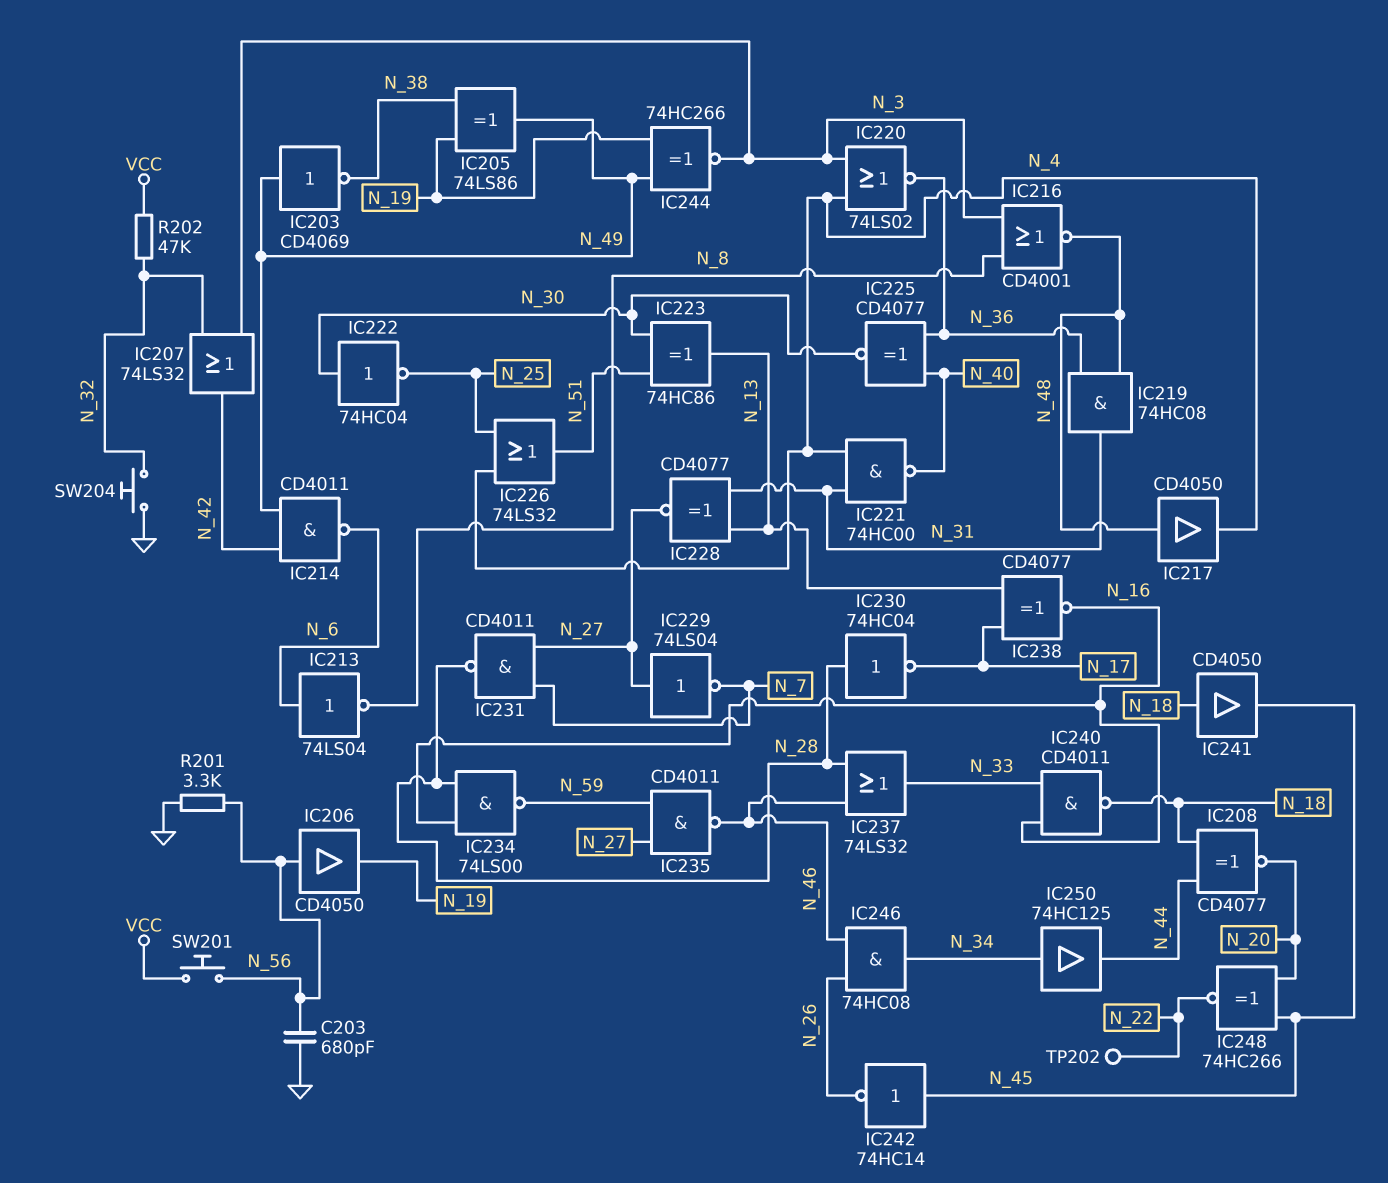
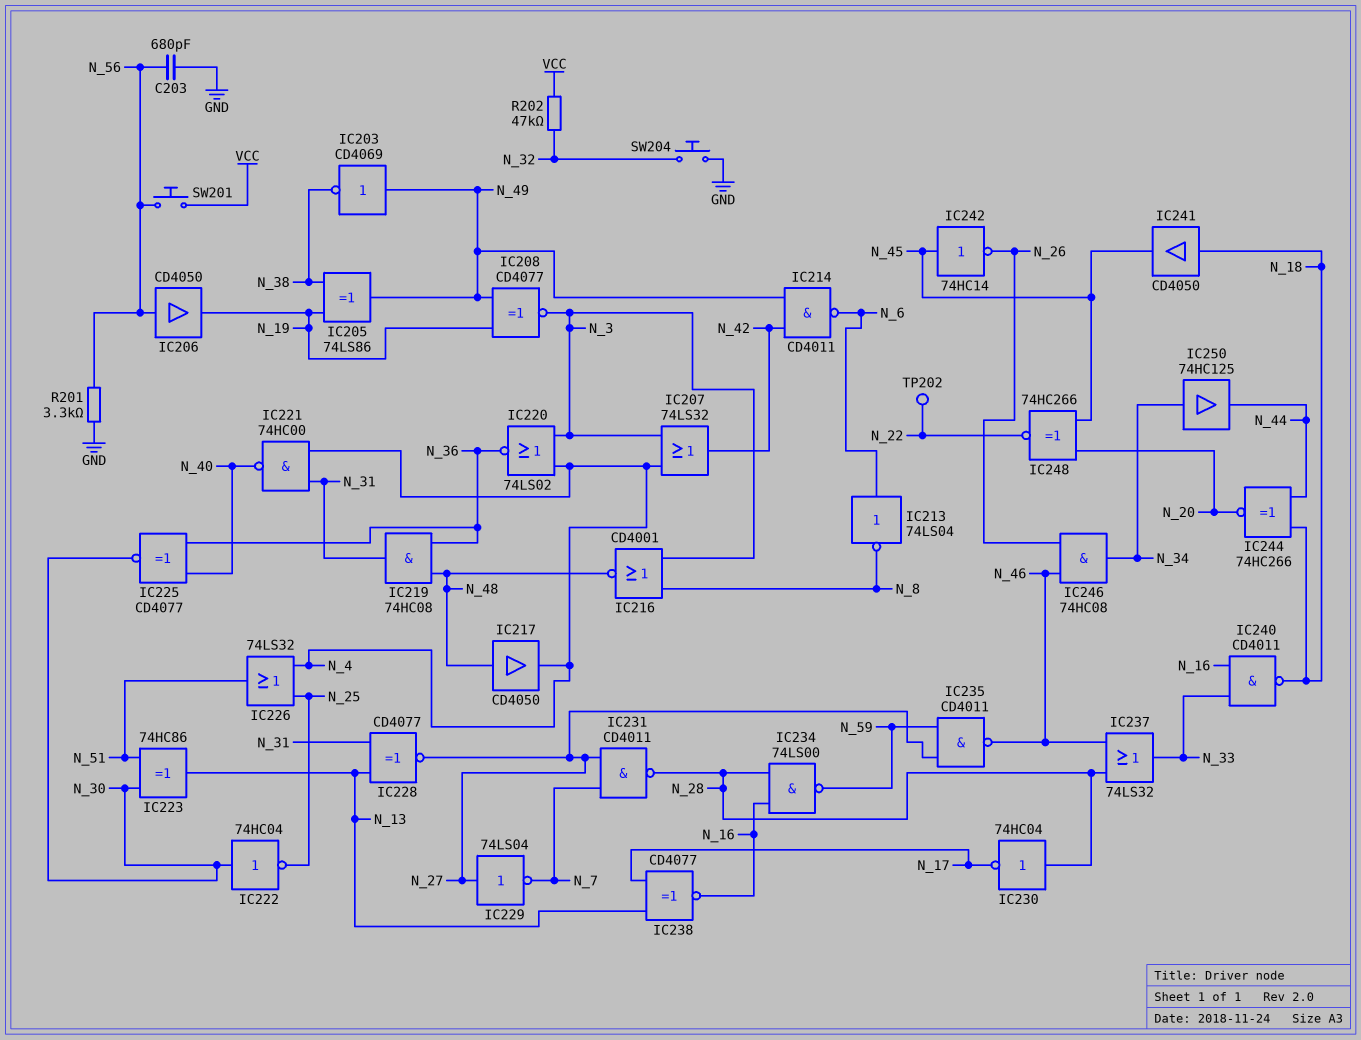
IC207: OR 74LS32 (in N_3, in N_32, out N_42) -> OR 74LS32 (in N_3, in N_4, out N_42)
IC208: XNOR CD4077 (in N_18, in N_44, out N_20) -> XNOR CD4077 (in N_19, in N_49, out N_3)
IC244: XNOR 74HC266 (in N_19, in N_49, out N_3) -> XNOR 74HC266 (in N_18, in N_44, out N_20)

